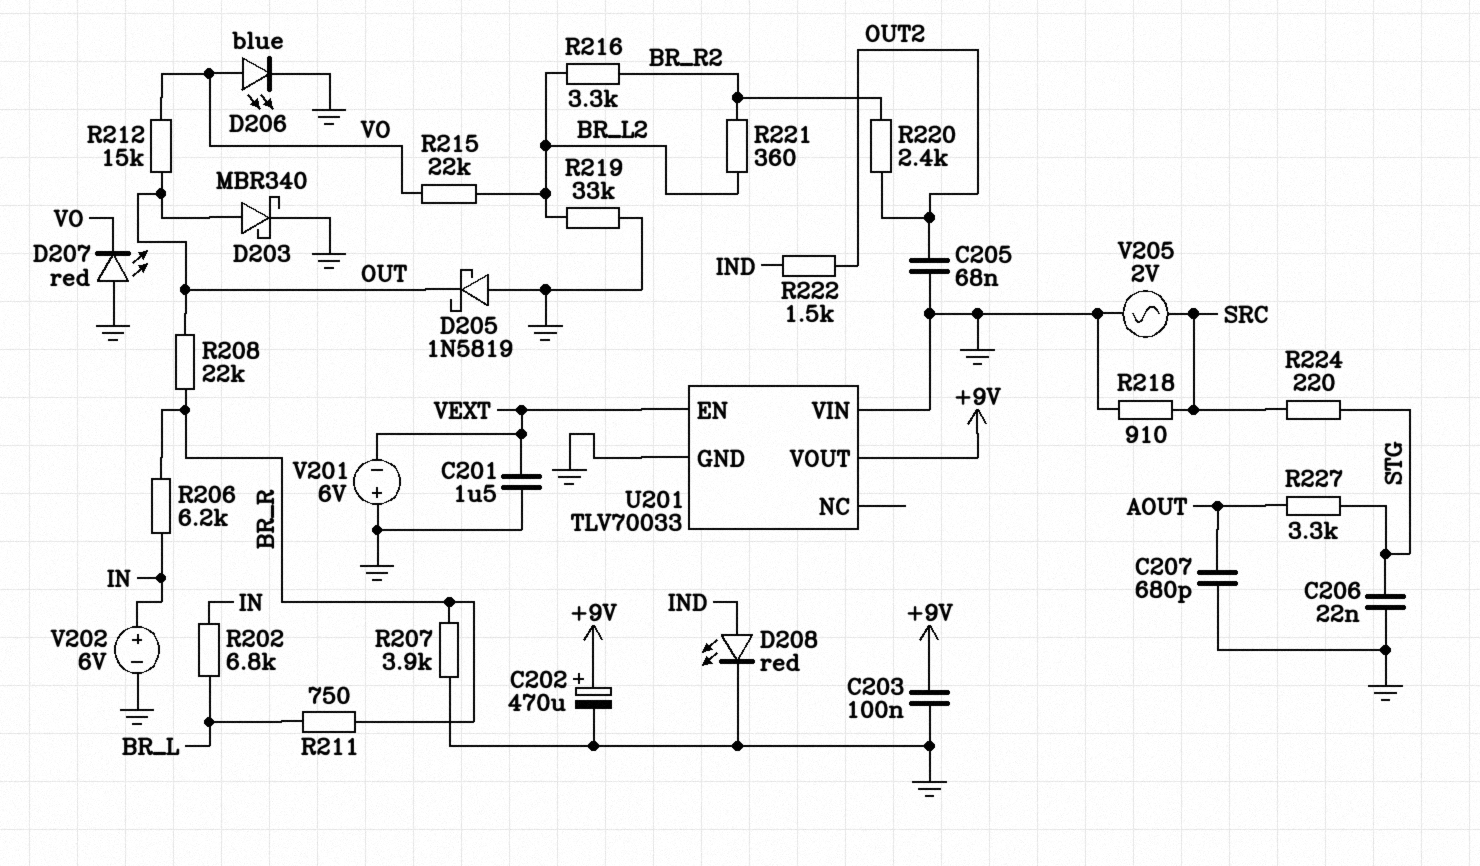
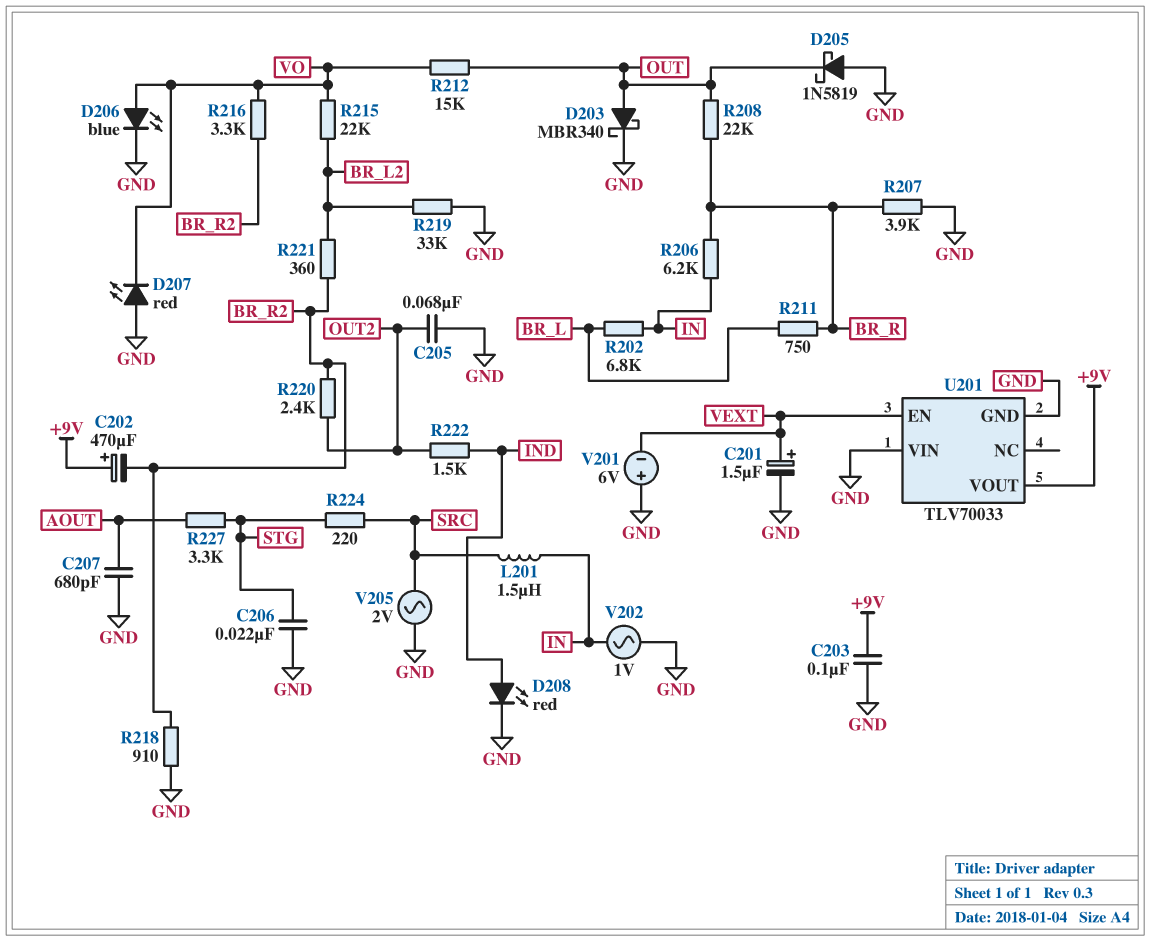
C201: 1.5uF (GND, VEXT) -> 1.5uF (plus VEXT, minus GND)
C202: 470uF (plus +9V, minus GND) -> 470uF (plus +9V, minus BR_R2)
L201: none -> 1.5uH (IN, SRC)
R216: 3.3k (BR_L2, BR_R2) -> 3.3k (BR_R2, VO)
R218: 910 (GND, SRC) -> 910 (BR_R2, GND)
V202: 6V (plus IN, minus GND) -> AC 1V (GND, IN)

